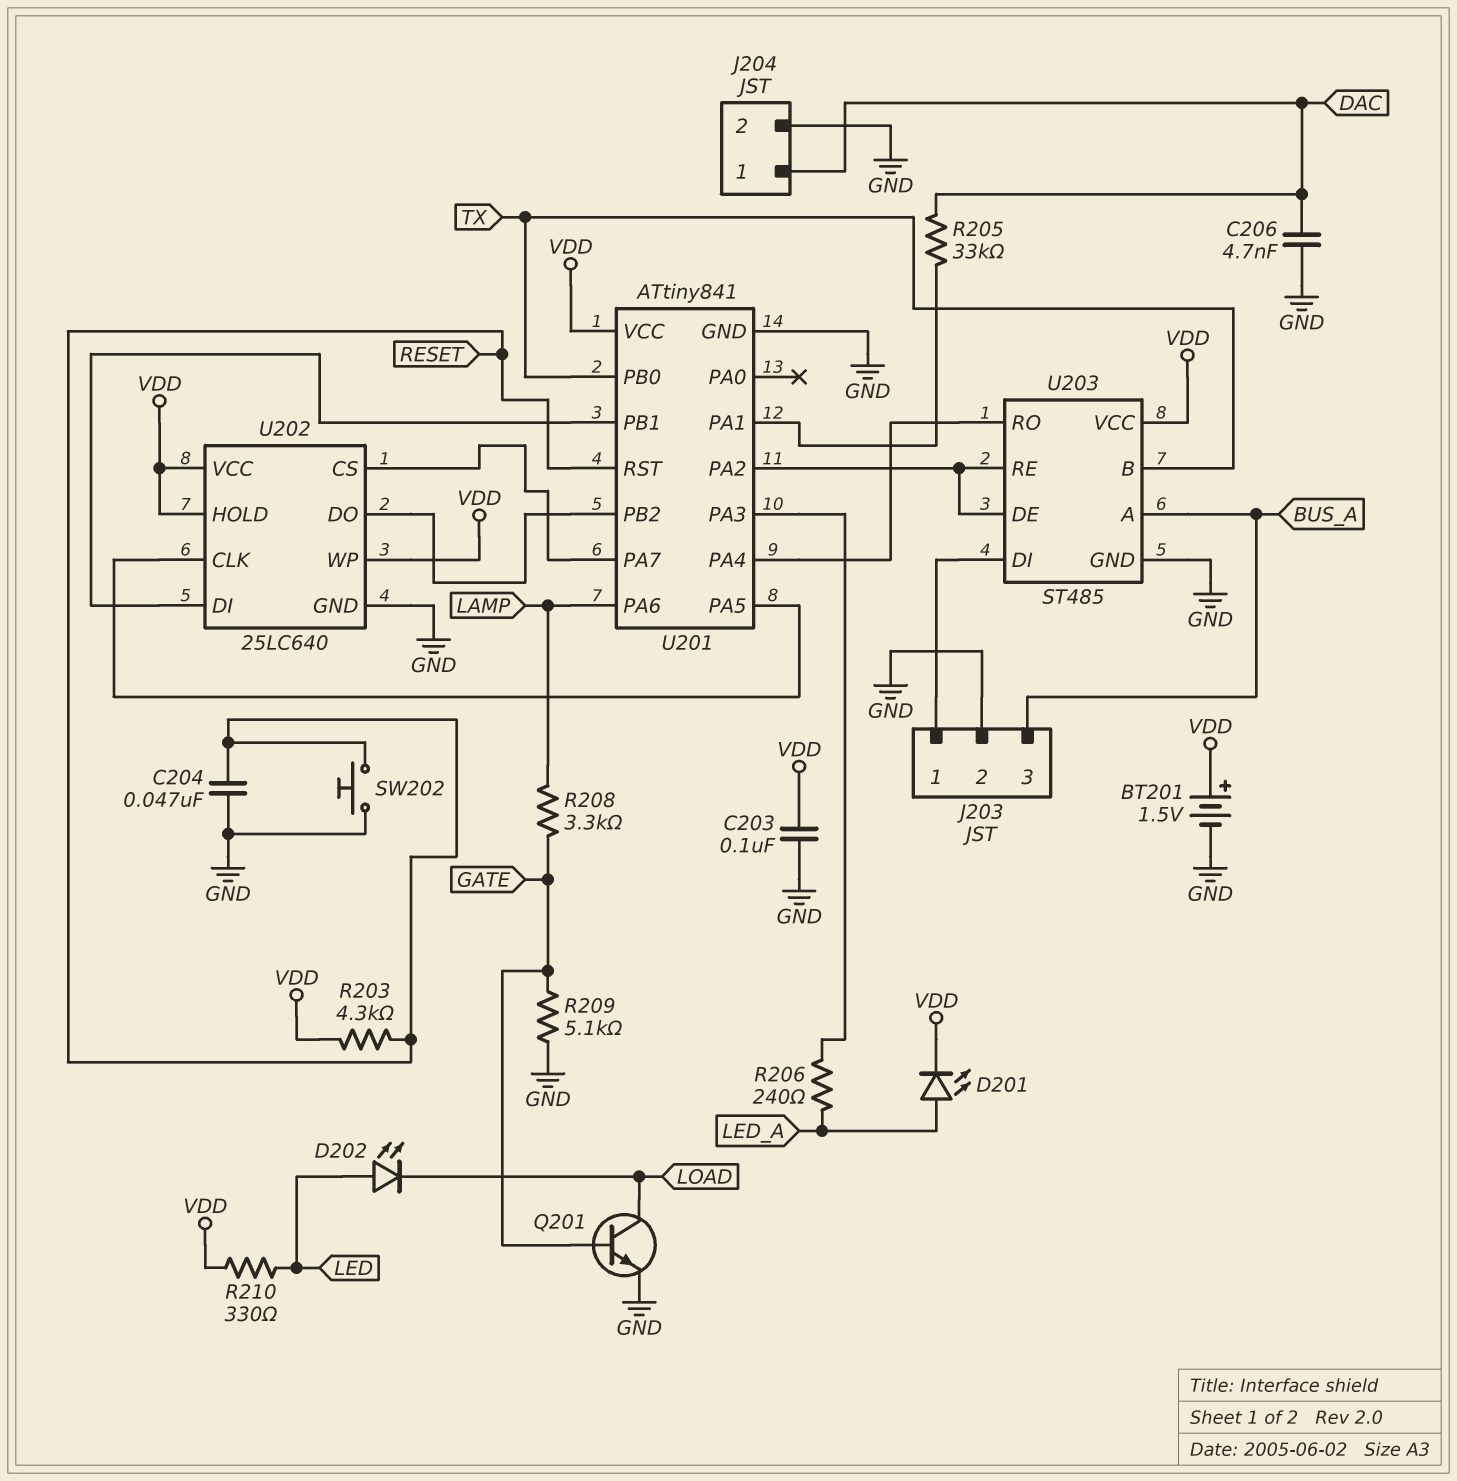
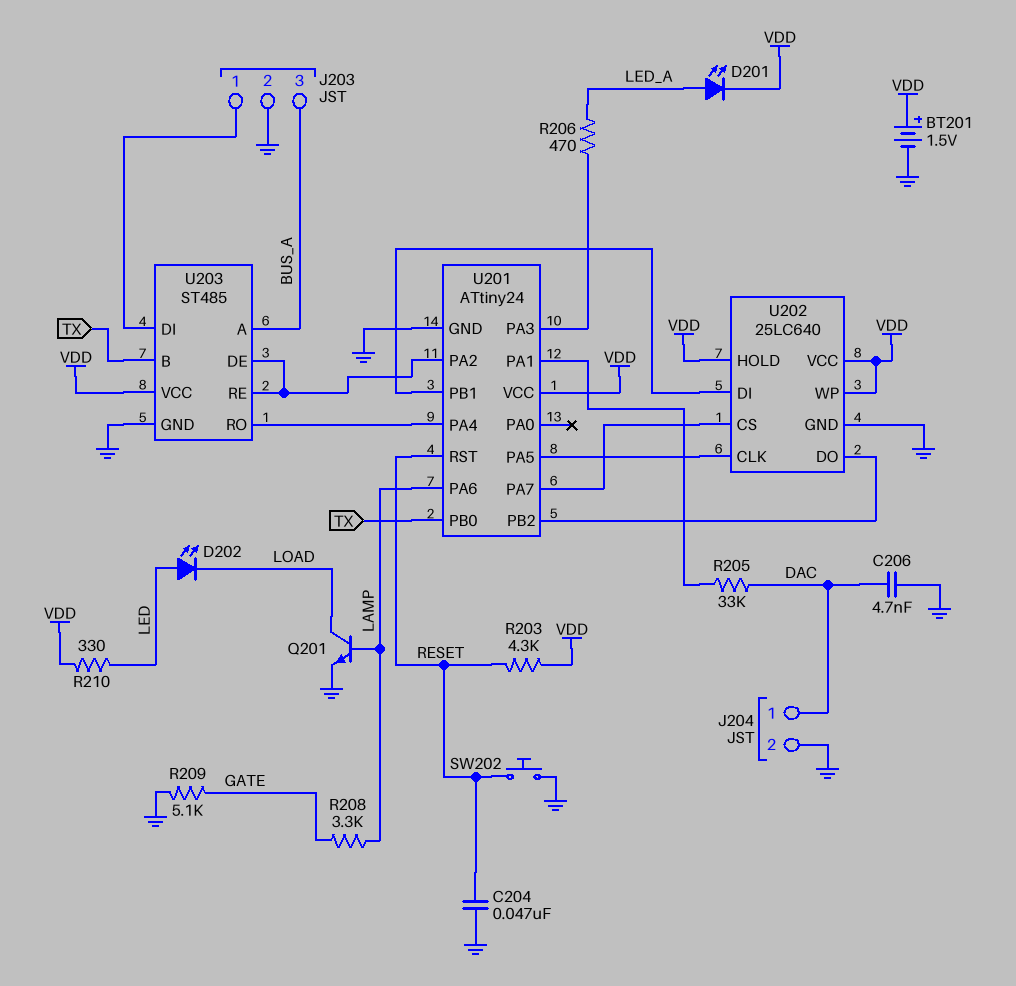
C203: 100nF (GND, VDD) -> none
Q201: NPN (B GATE, C LOAD, E GND) -> NPN (B LAMP, C LOAD, E GND)
R206: 240 (LED_A, U201/PA3) -> 470 (LED_A, U201/PA3)
U201: ATtiny841 -> ATtiny24

